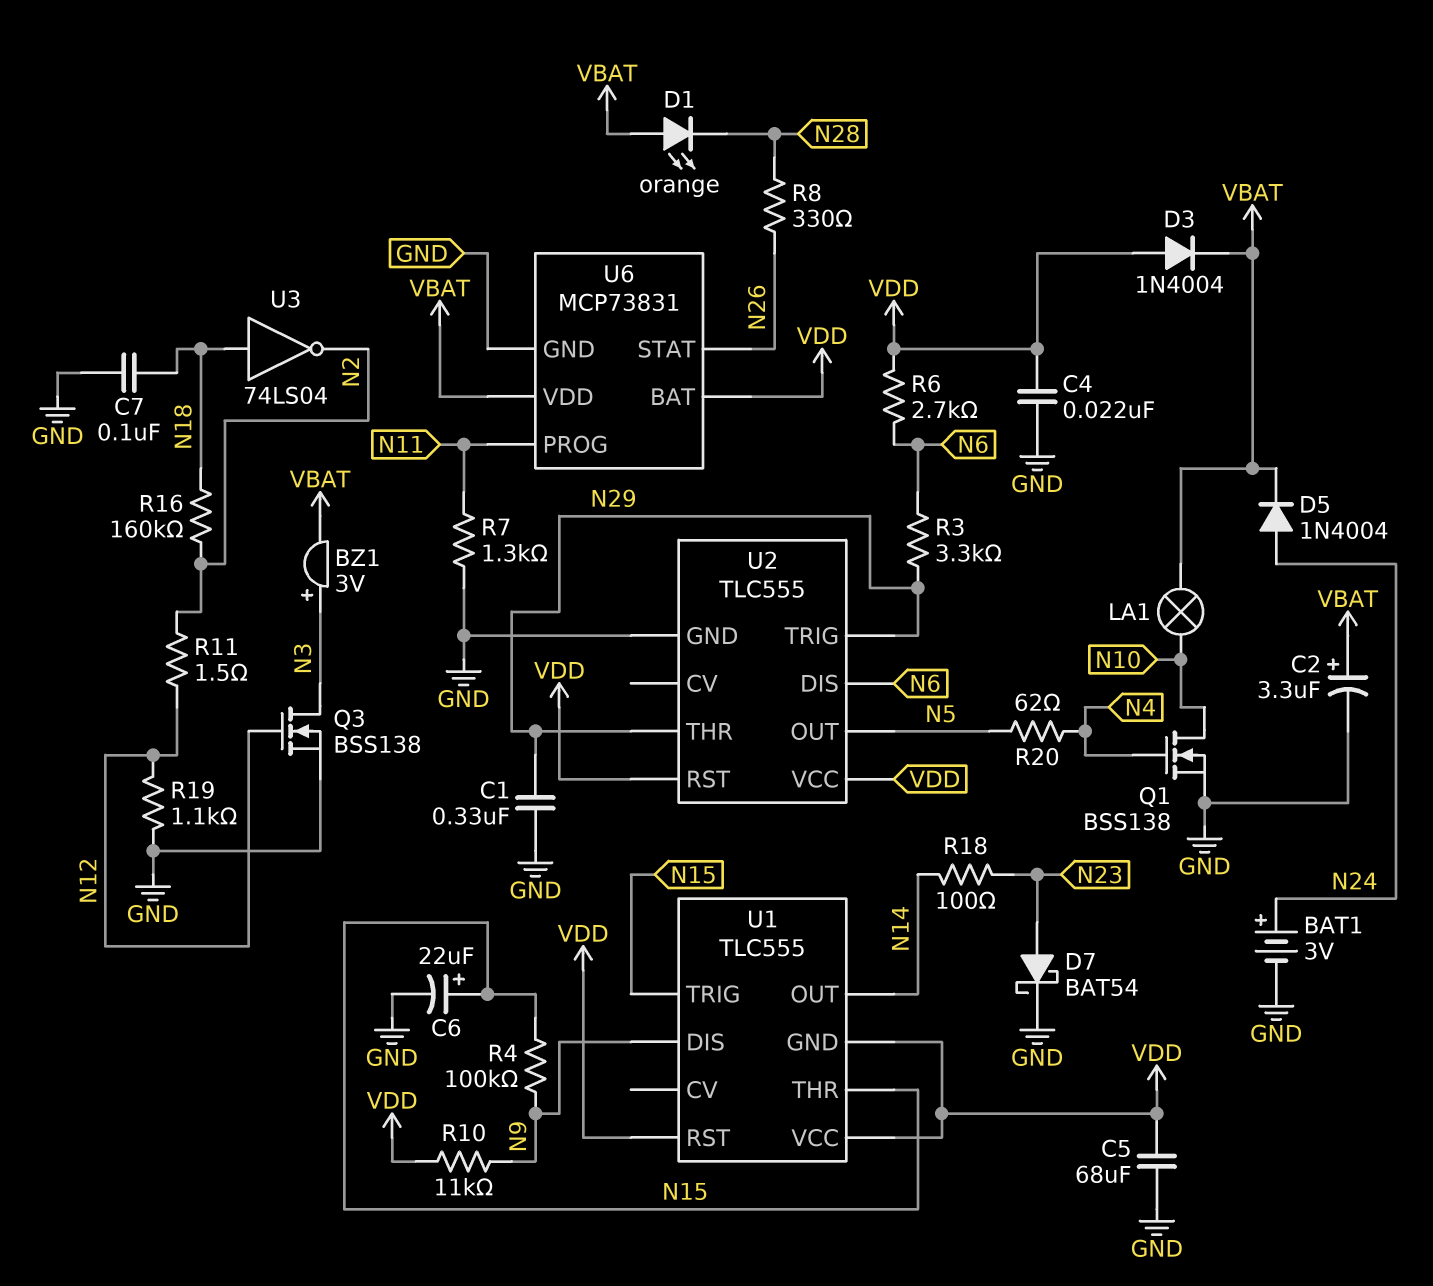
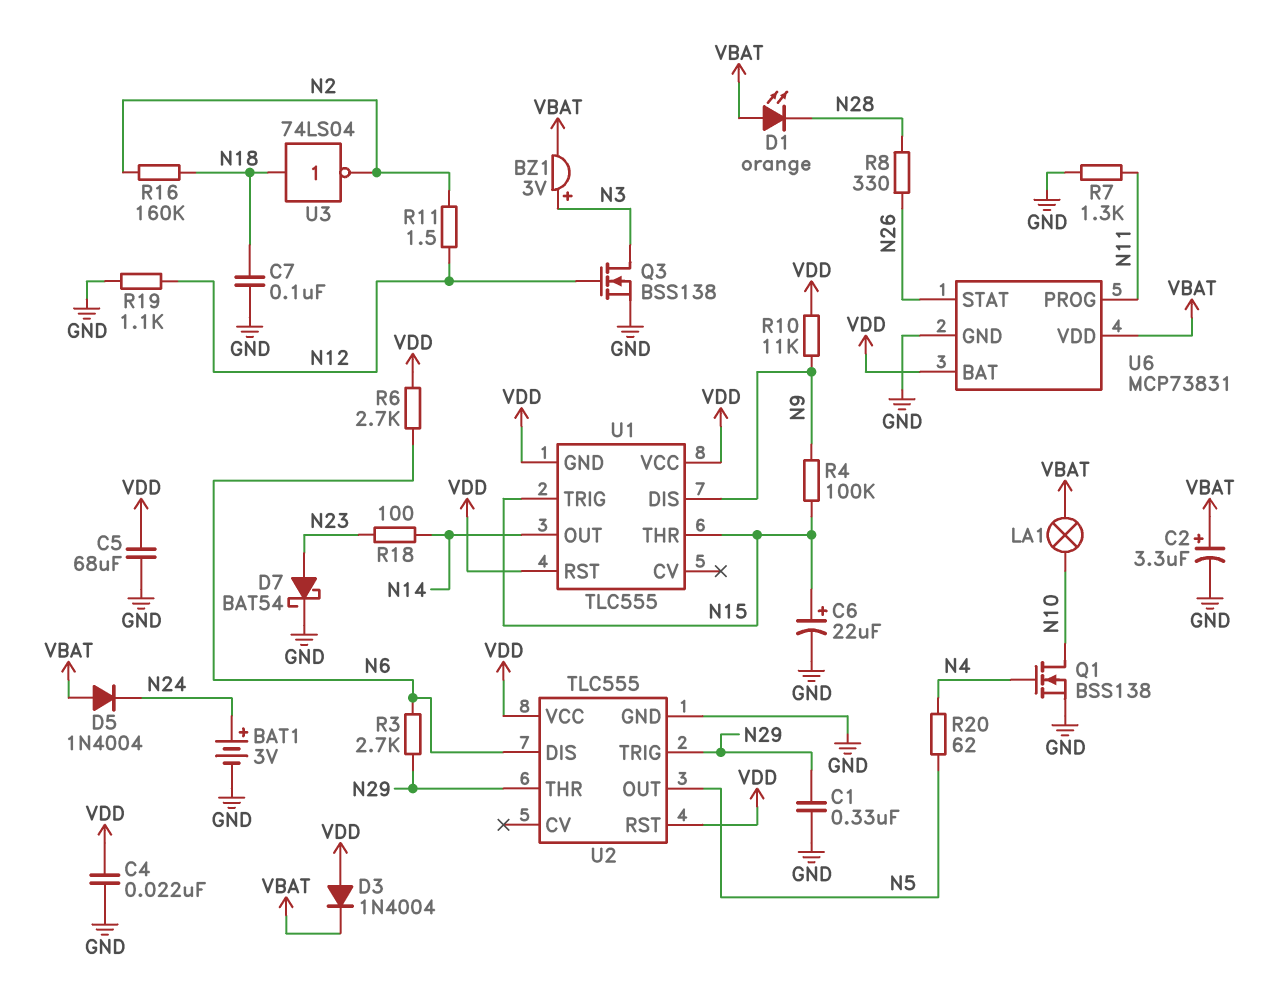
D5: diode 1N4004 (A N24, K VBAT) -> diode 1N4004 (A VBAT, K N24)
R3: 3.3k (N6, N29) -> 2.7k (N6, N29)

